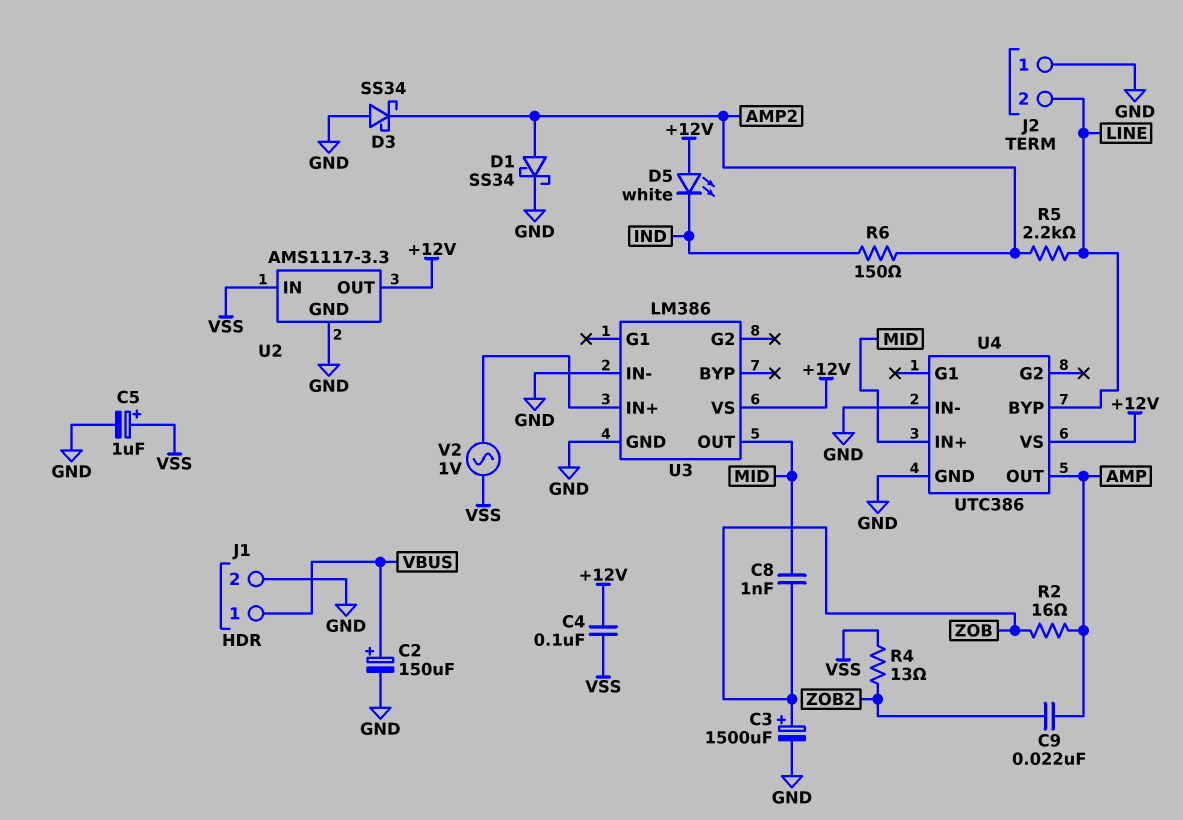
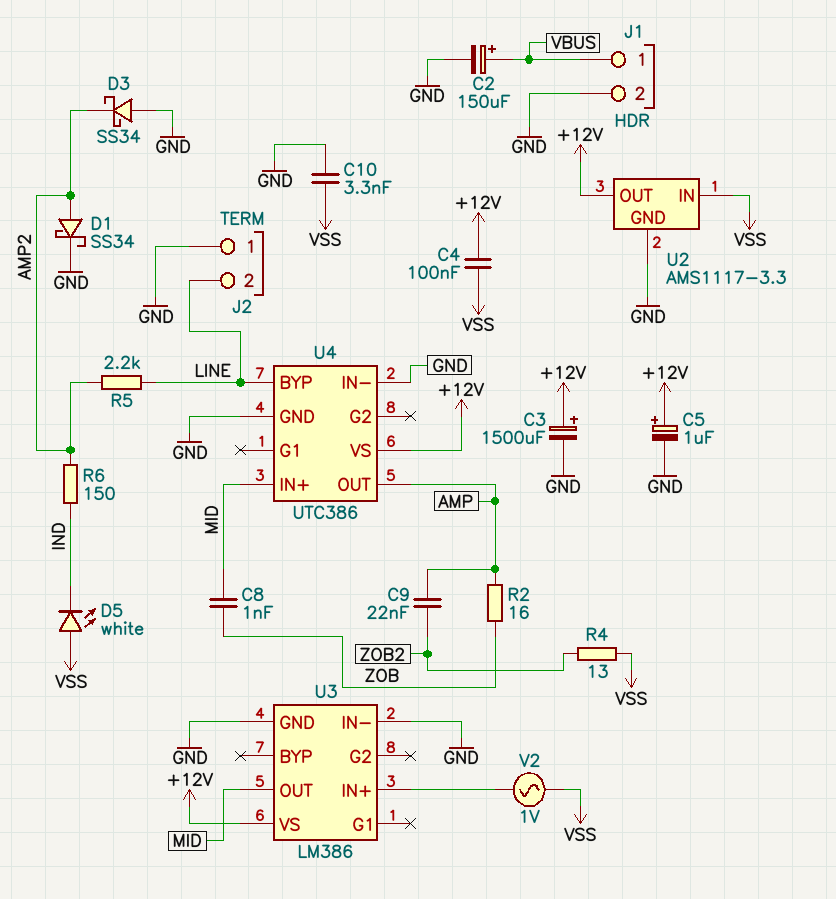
C3: 1500uF (plus ZOB, minus GND) -> 1500uF (plus +12V, minus GND)
C5: 1uF (plus VSS, minus GND) -> 1uF (plus +12V, minus GND)
C10: none -> 3.3nF (GND, VSS)
D5: LED white (A +12V, K IND) -> LED white (A VSS, K IND)

